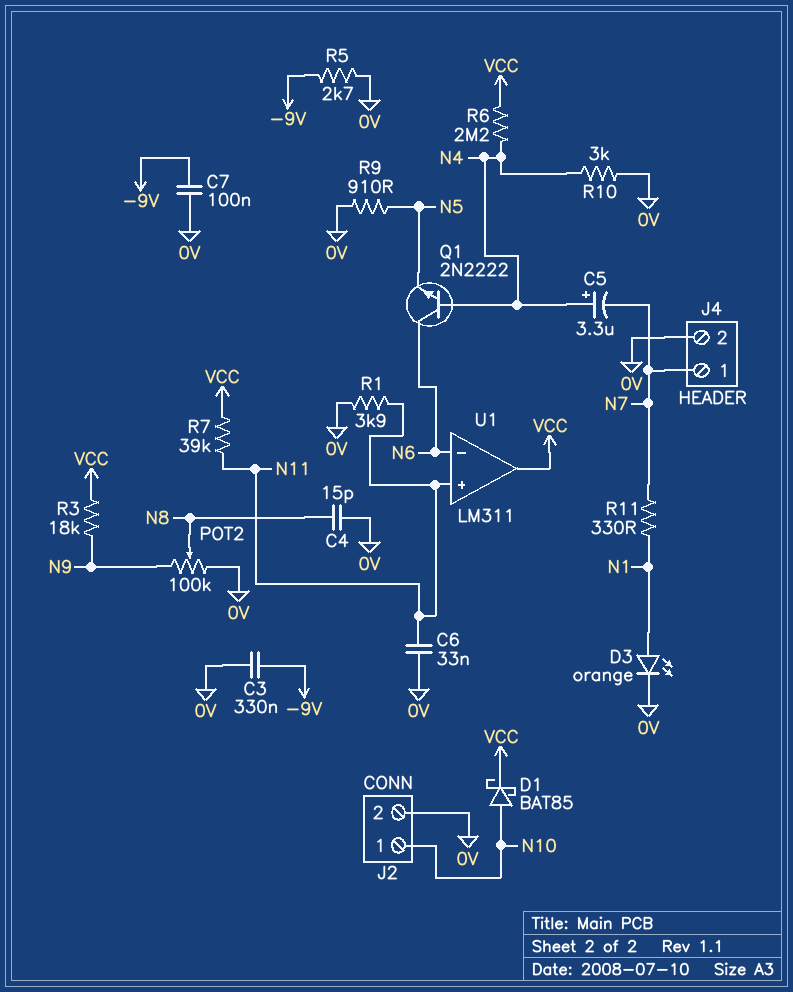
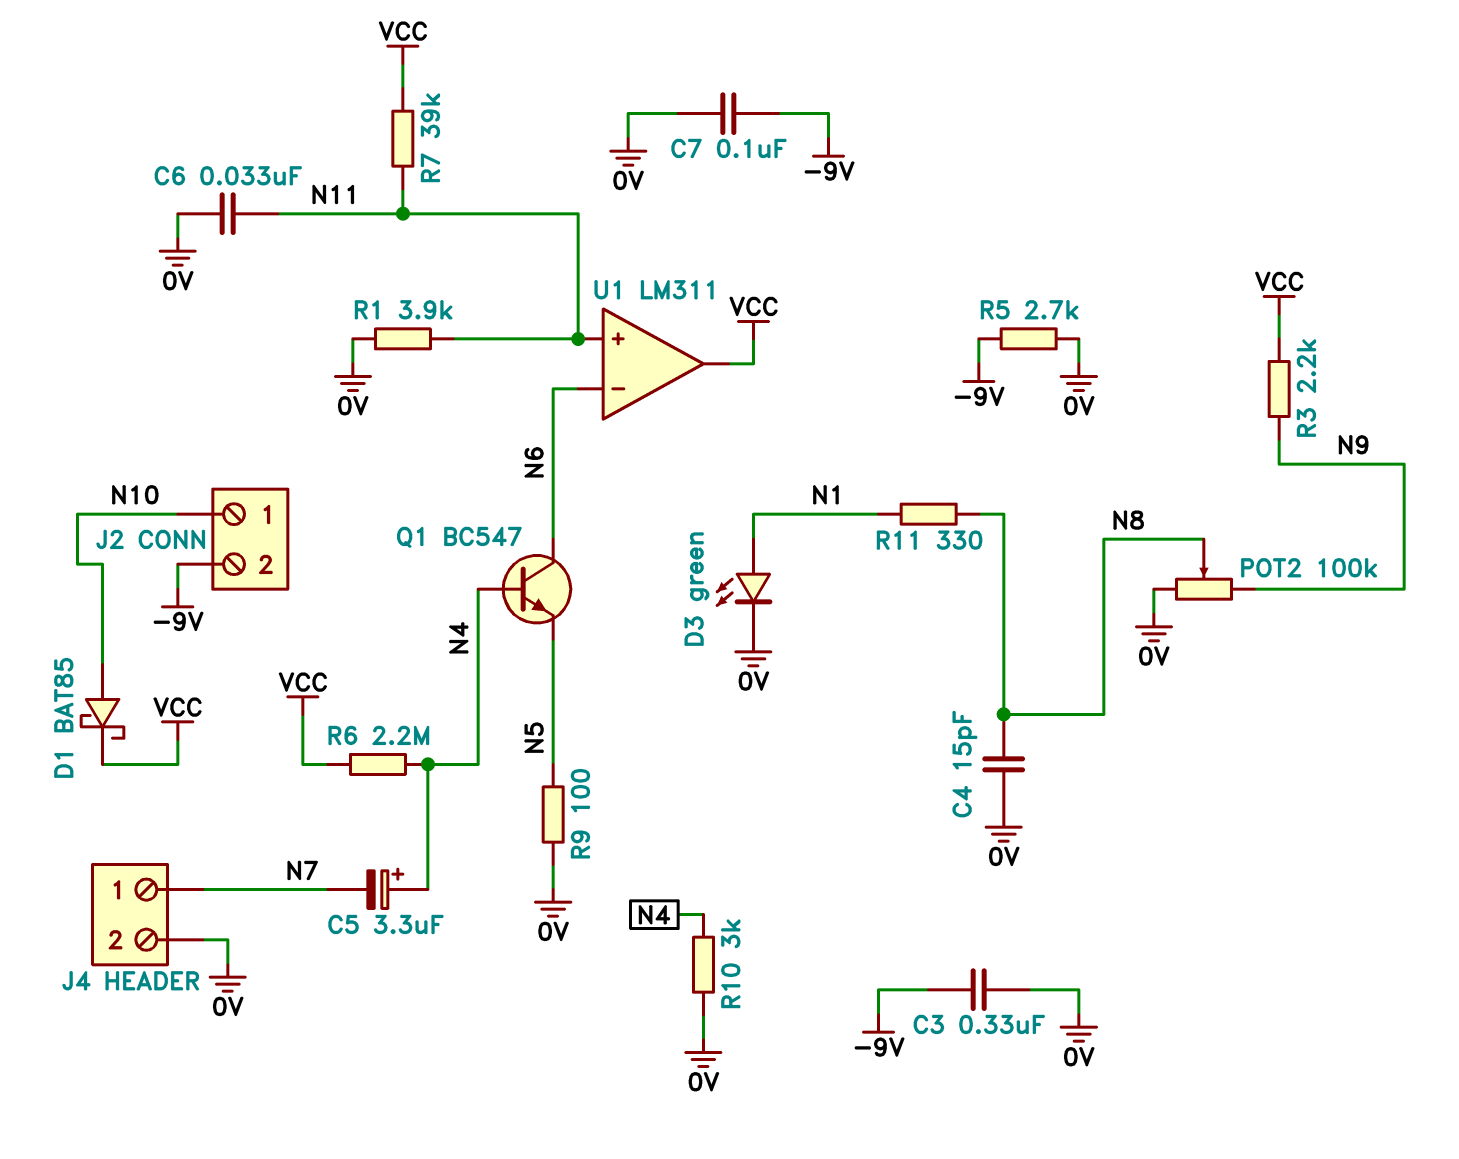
D3: LED orange (A N1, K 0V) -> LED green (A N1, K 0V)
J2 pin 2: 0V -> -9V
Q1: NPN 2N2222 (B N4, C N6, E N5) -> NPN BC547 (B N4, C N6, E N5)
R3: 18k (N9, VCC) -> 2.2k (N9, VCC)
R9: 910 (0V, N5) -> 100 (0V, N5)
R11: 330 (N1, N7) -> 330 (N1, N8)

